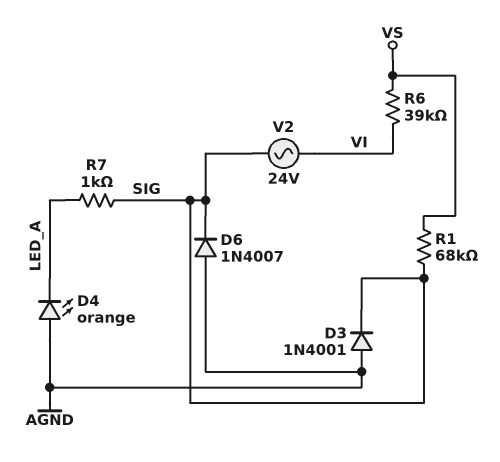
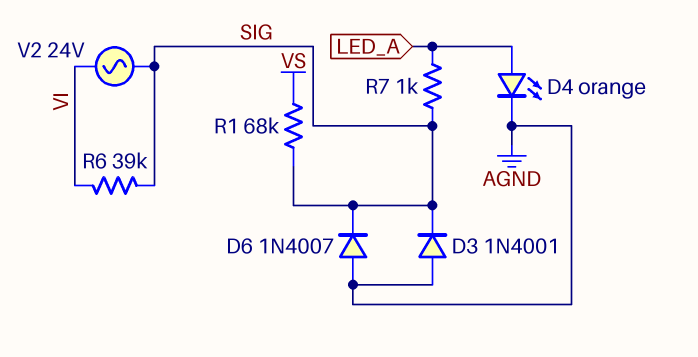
D4: LED orange (A AGND, K LED_A) -> LED orange (A LED_A, K AGND)
R6: 39k (VI, VS) -> 39k (SIG, VI)

